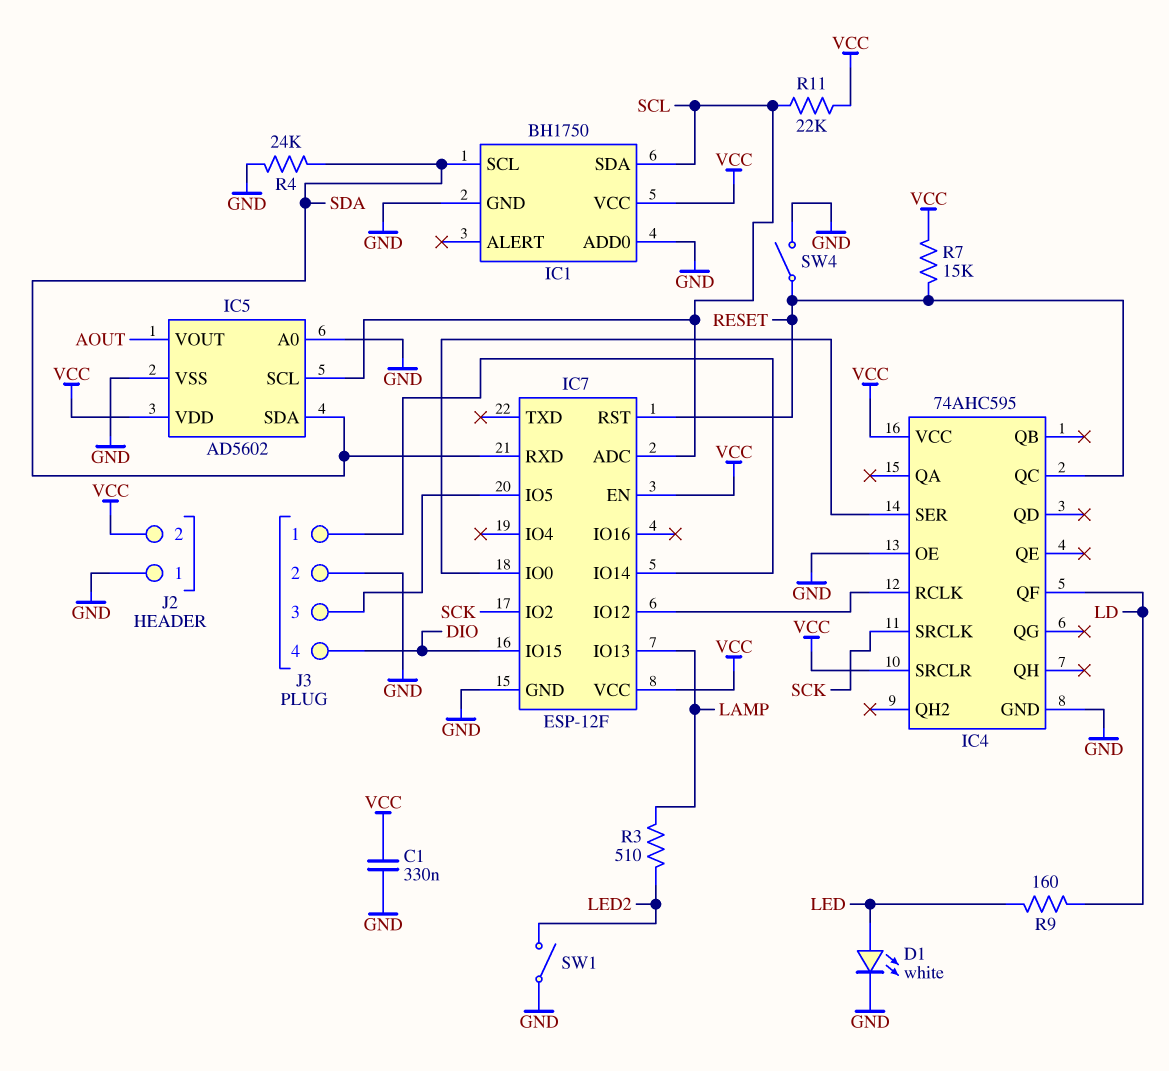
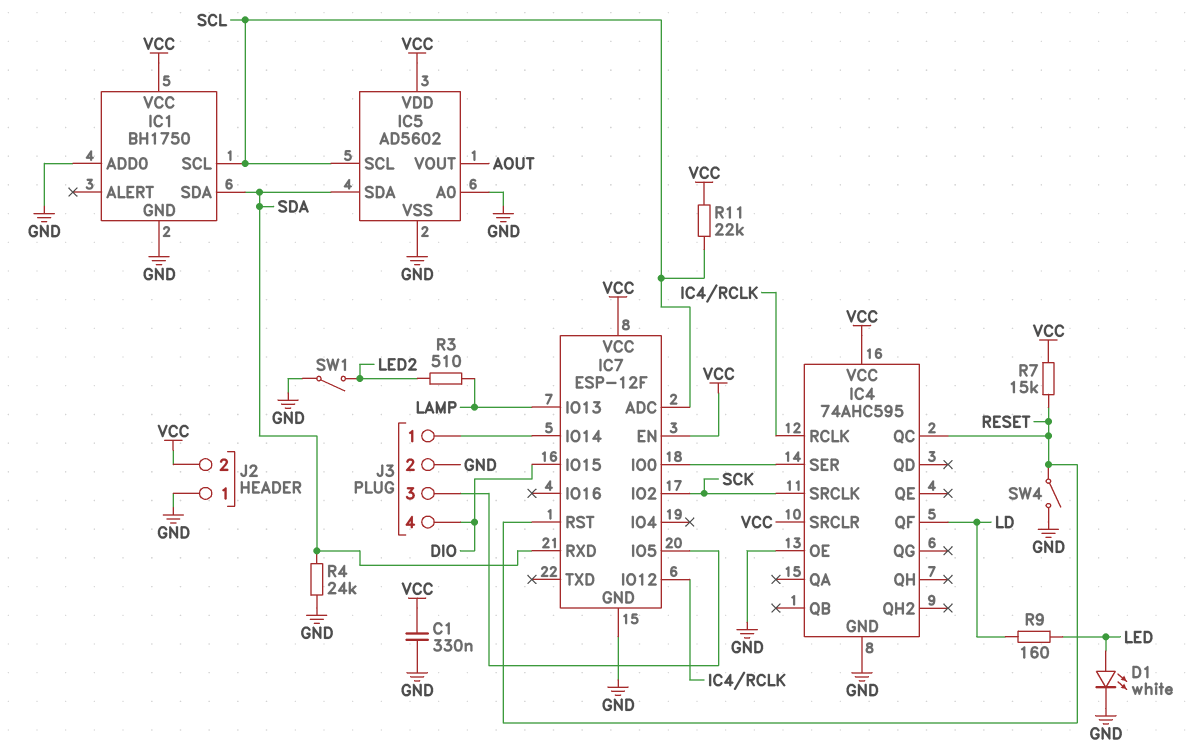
IC1 pin SCL: SDA -> SCL
IC1 pin SDA: SCL -> SDA

